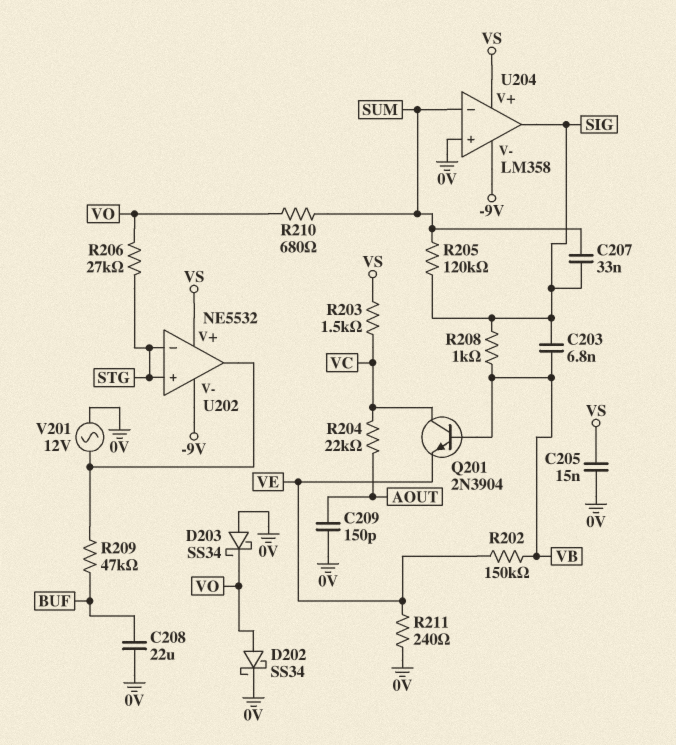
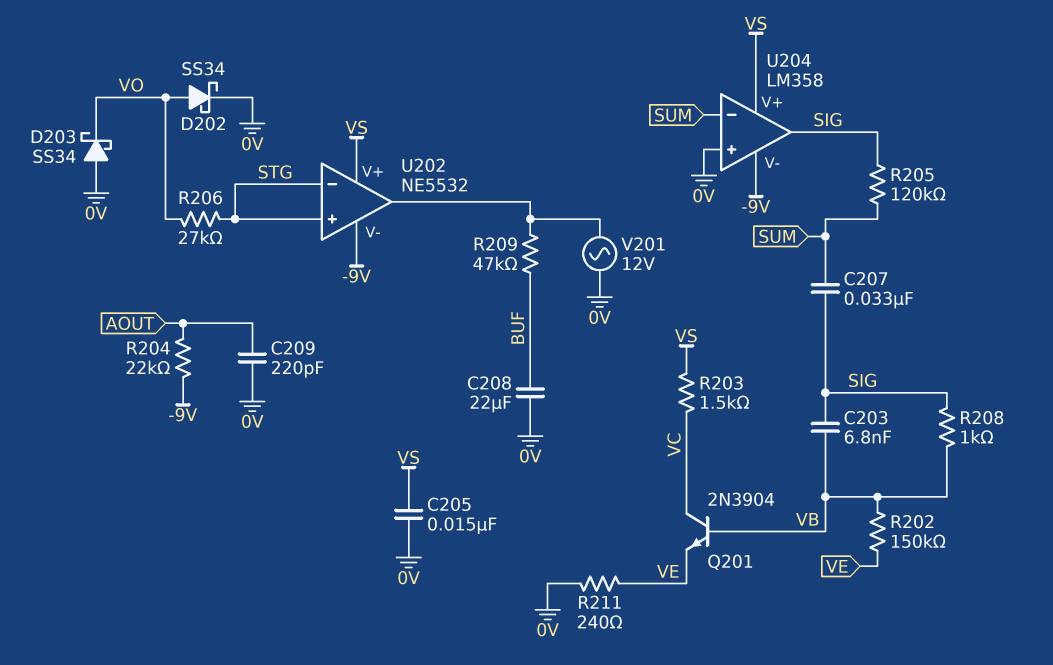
C209: 150pF (0V, AOUT) -> 220pF (0V, AOUT)
R204: 22k (AOUT, VC) -> 22k (-9V, AOUT)
R210: 680 (SUM, VO) -> none

